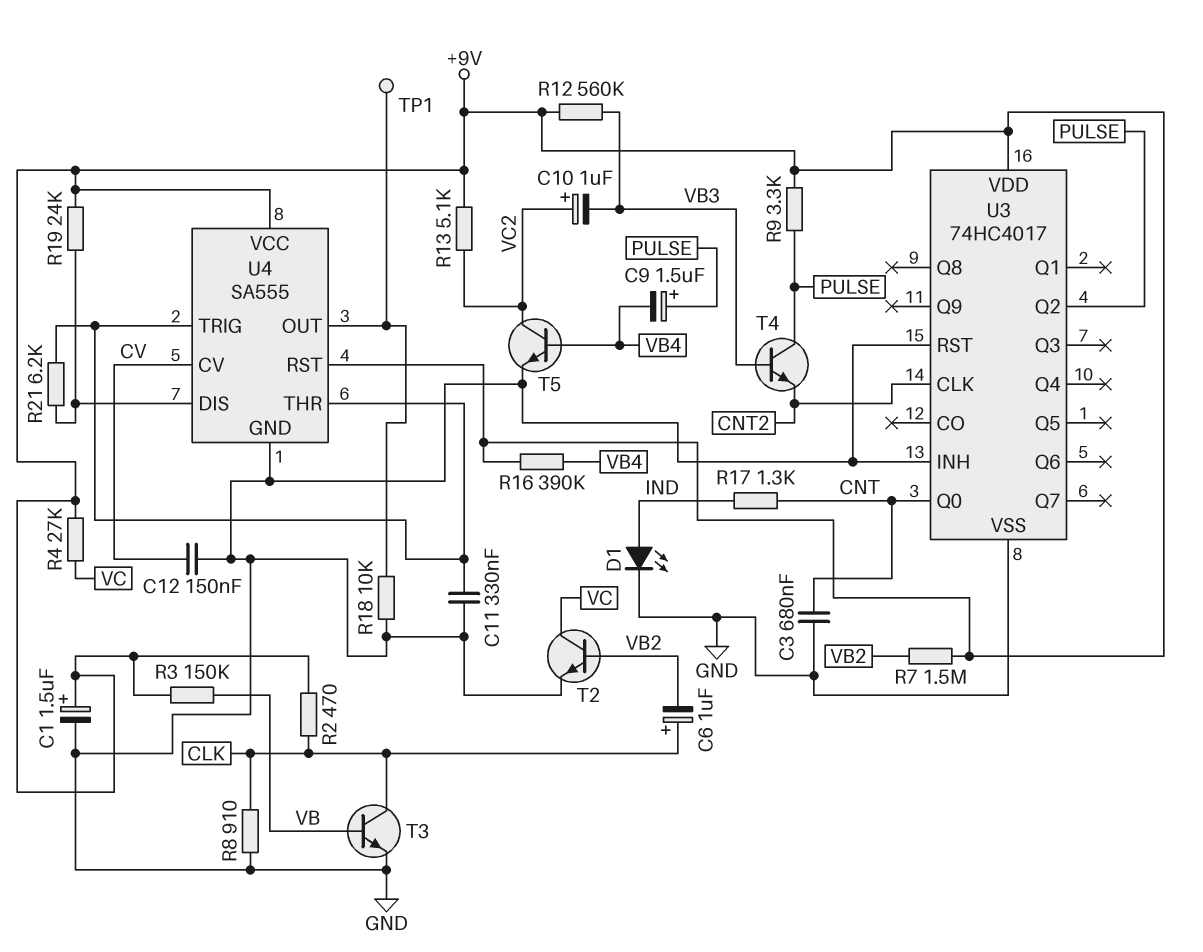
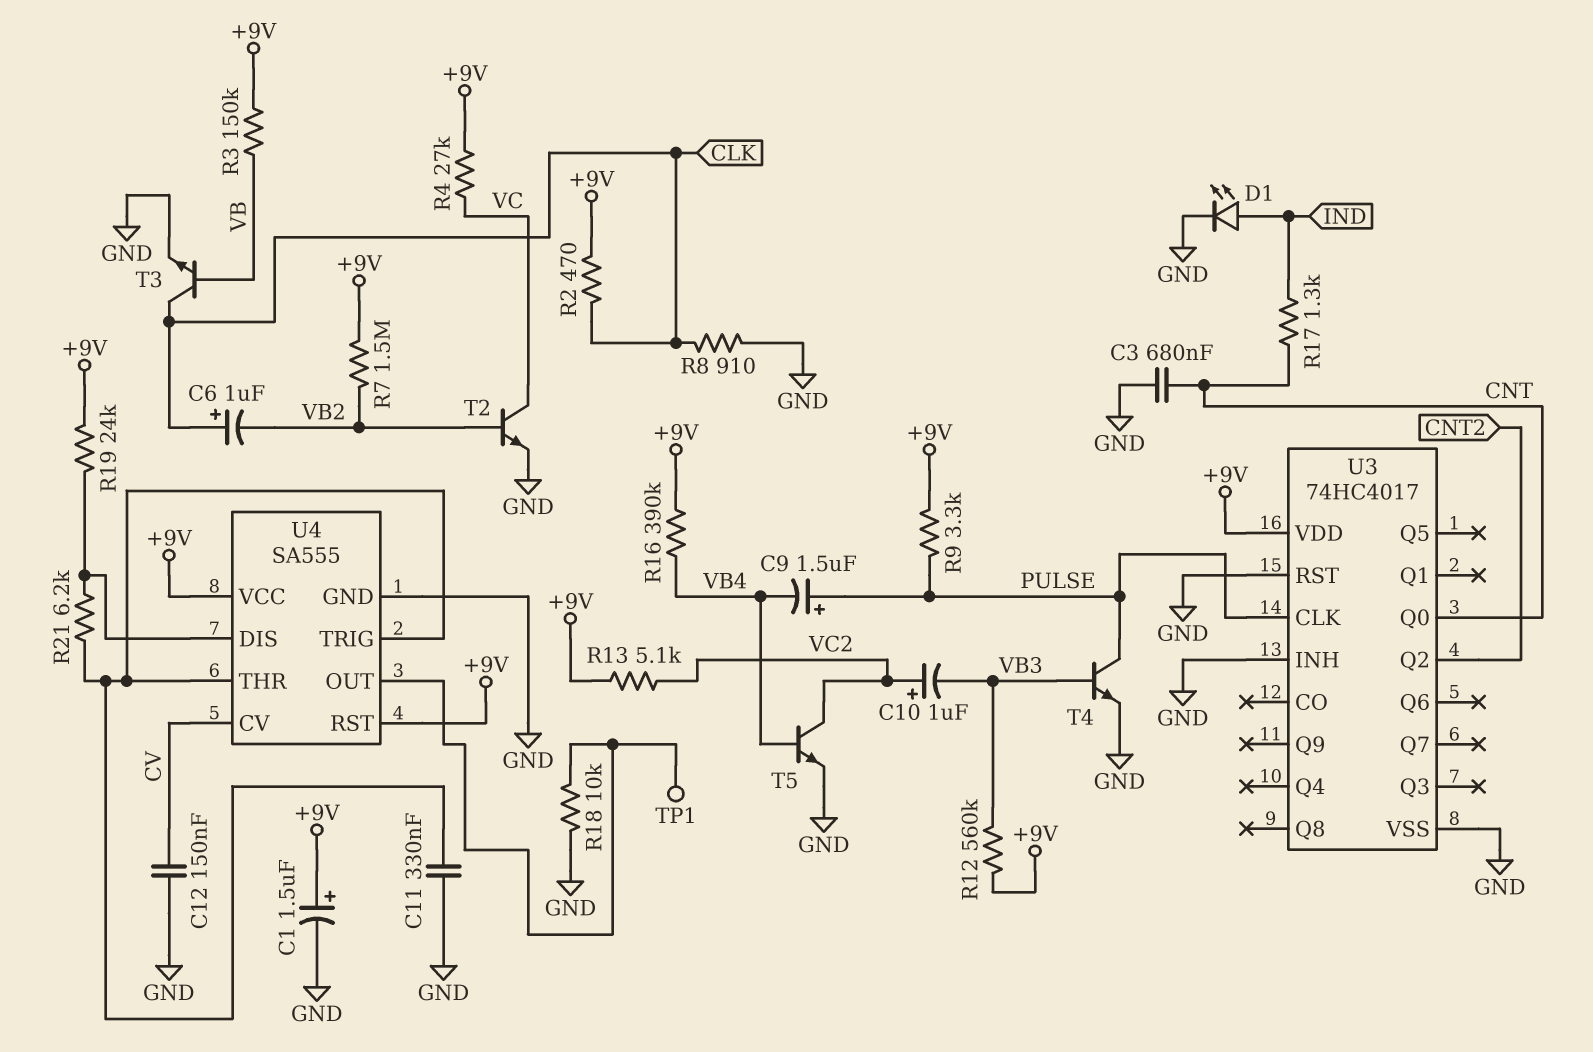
T4: NPN (B VB3, C PULSE, E CNT2) -> NPN (B VB3, C PULSE, E GND)
U3 pin CLK: CNT2 -> PULSE
U3 pin Q2: PULSE -> CNT2

